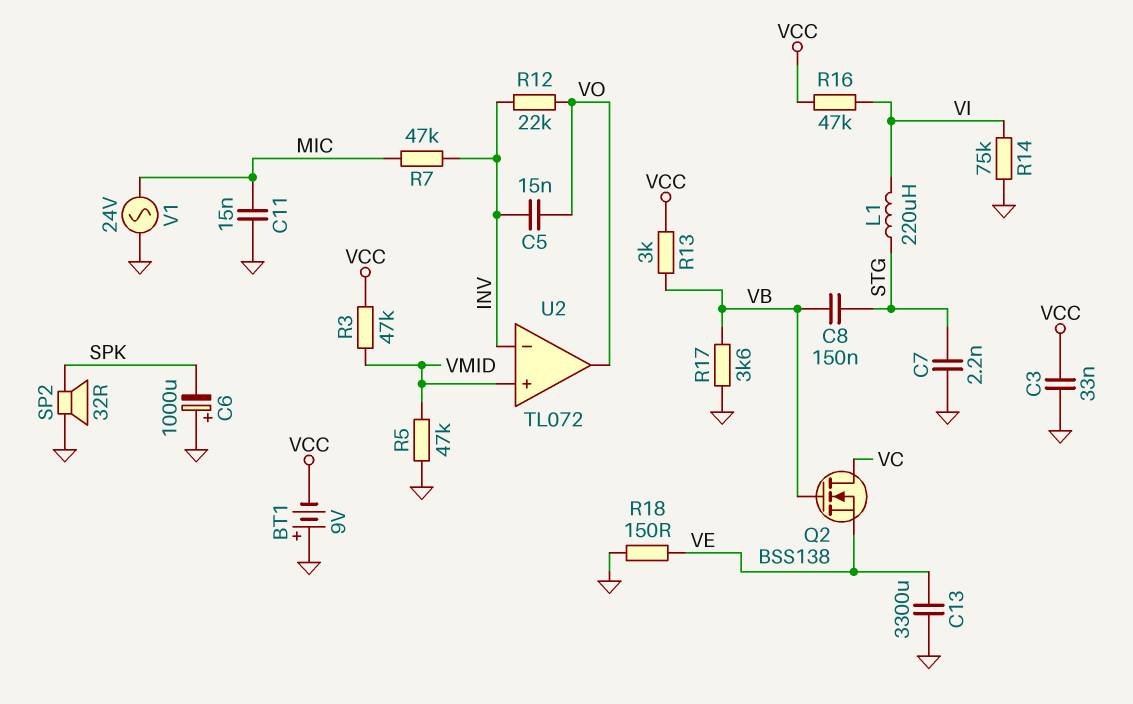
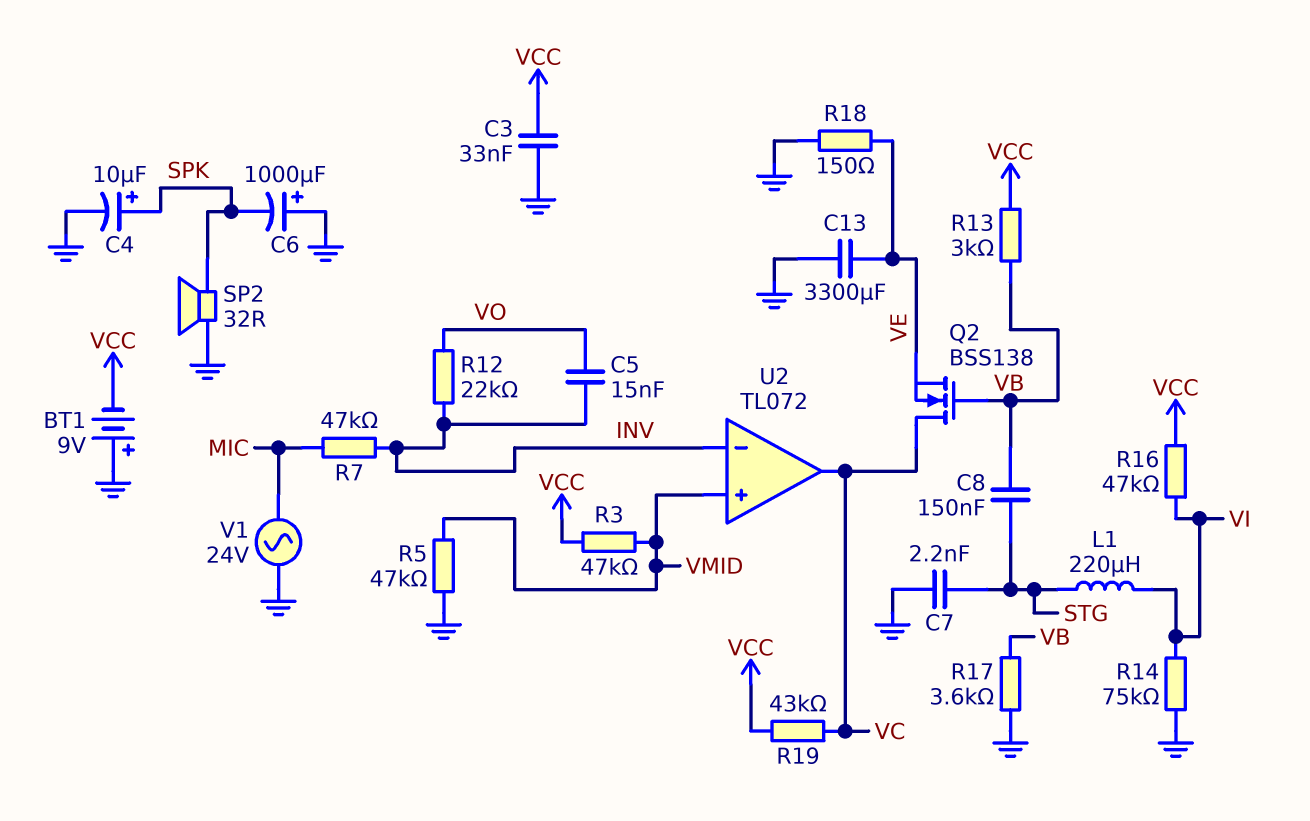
C4: none -> 10uF (plus SPK, minus GND)
C11: 15nF (GND, MIC) -> none
R19: none -> 43k (VC, VCC)
U2 pin out: VO -> VC

